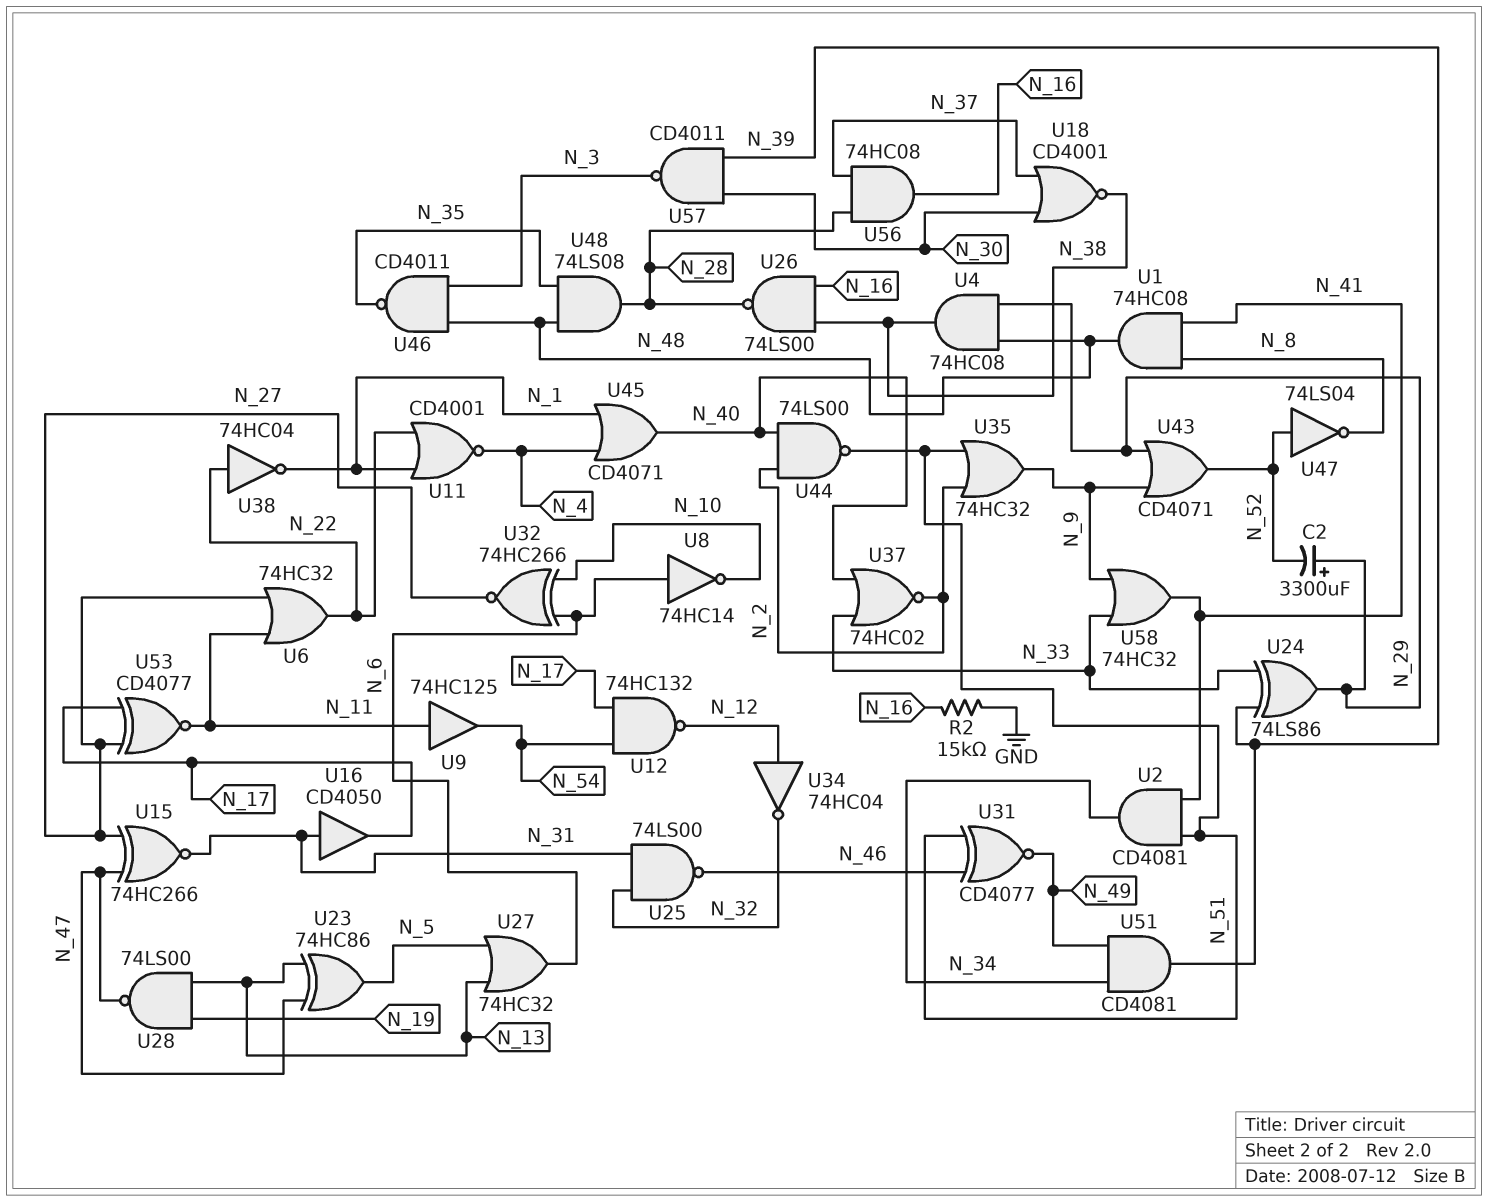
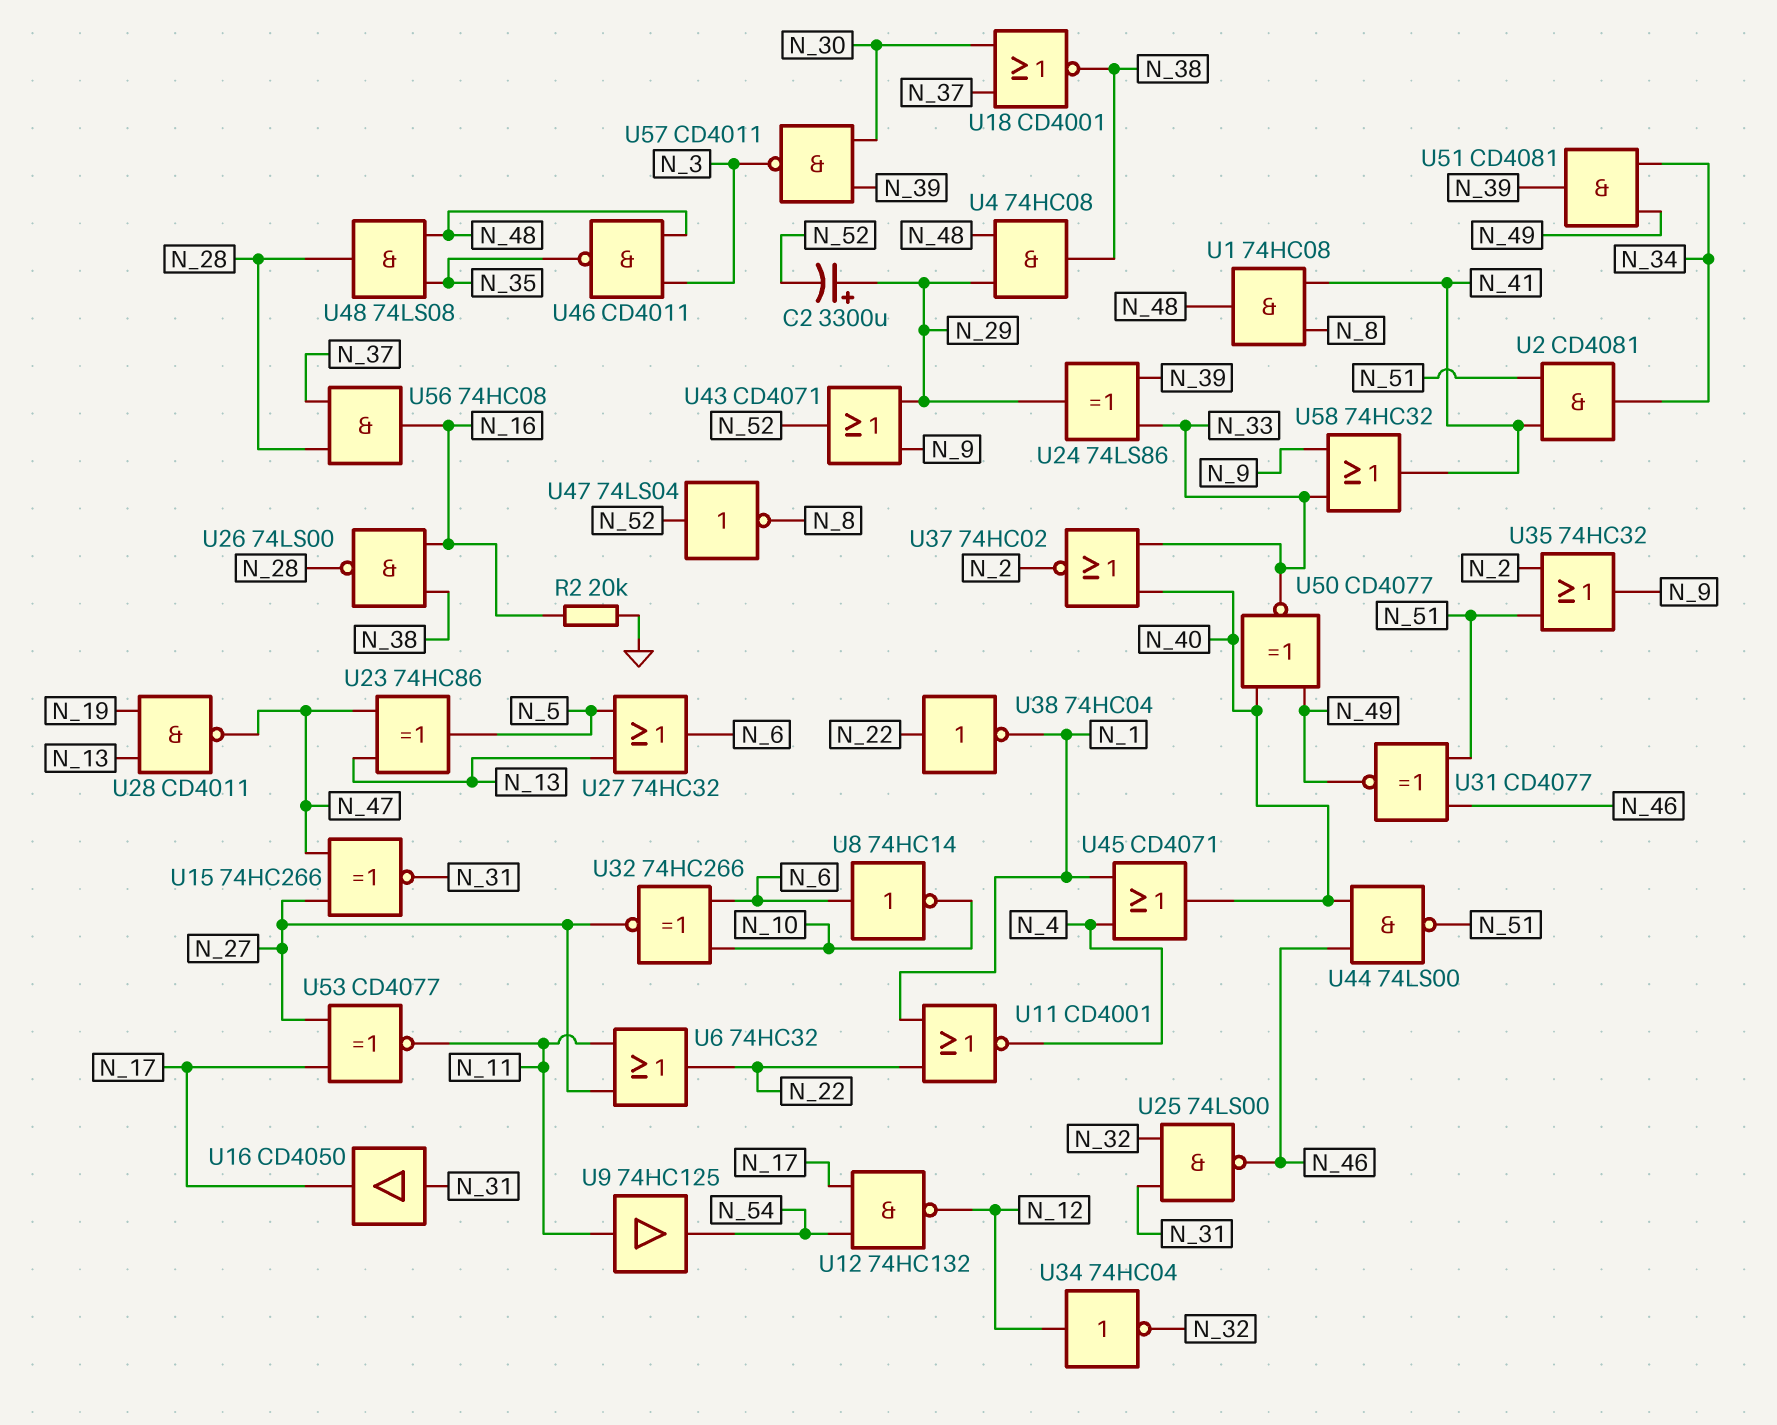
R2: 15k (GND, N_16) -> 20k (GND, N_16)
U28: NAND 74LS00 (in N_13, in N_19, out N_47) -> NAND CD4011 (in N_13, in N_19, out N_47)
U44: NAND 74LS00 (in N_2, in N_40, out N_51) -> NAND 74LS00 (in N_40, in N_46, out N_51)
U50: none -> XNOR CD4077 (in N_40, in N_49, out N_33)

